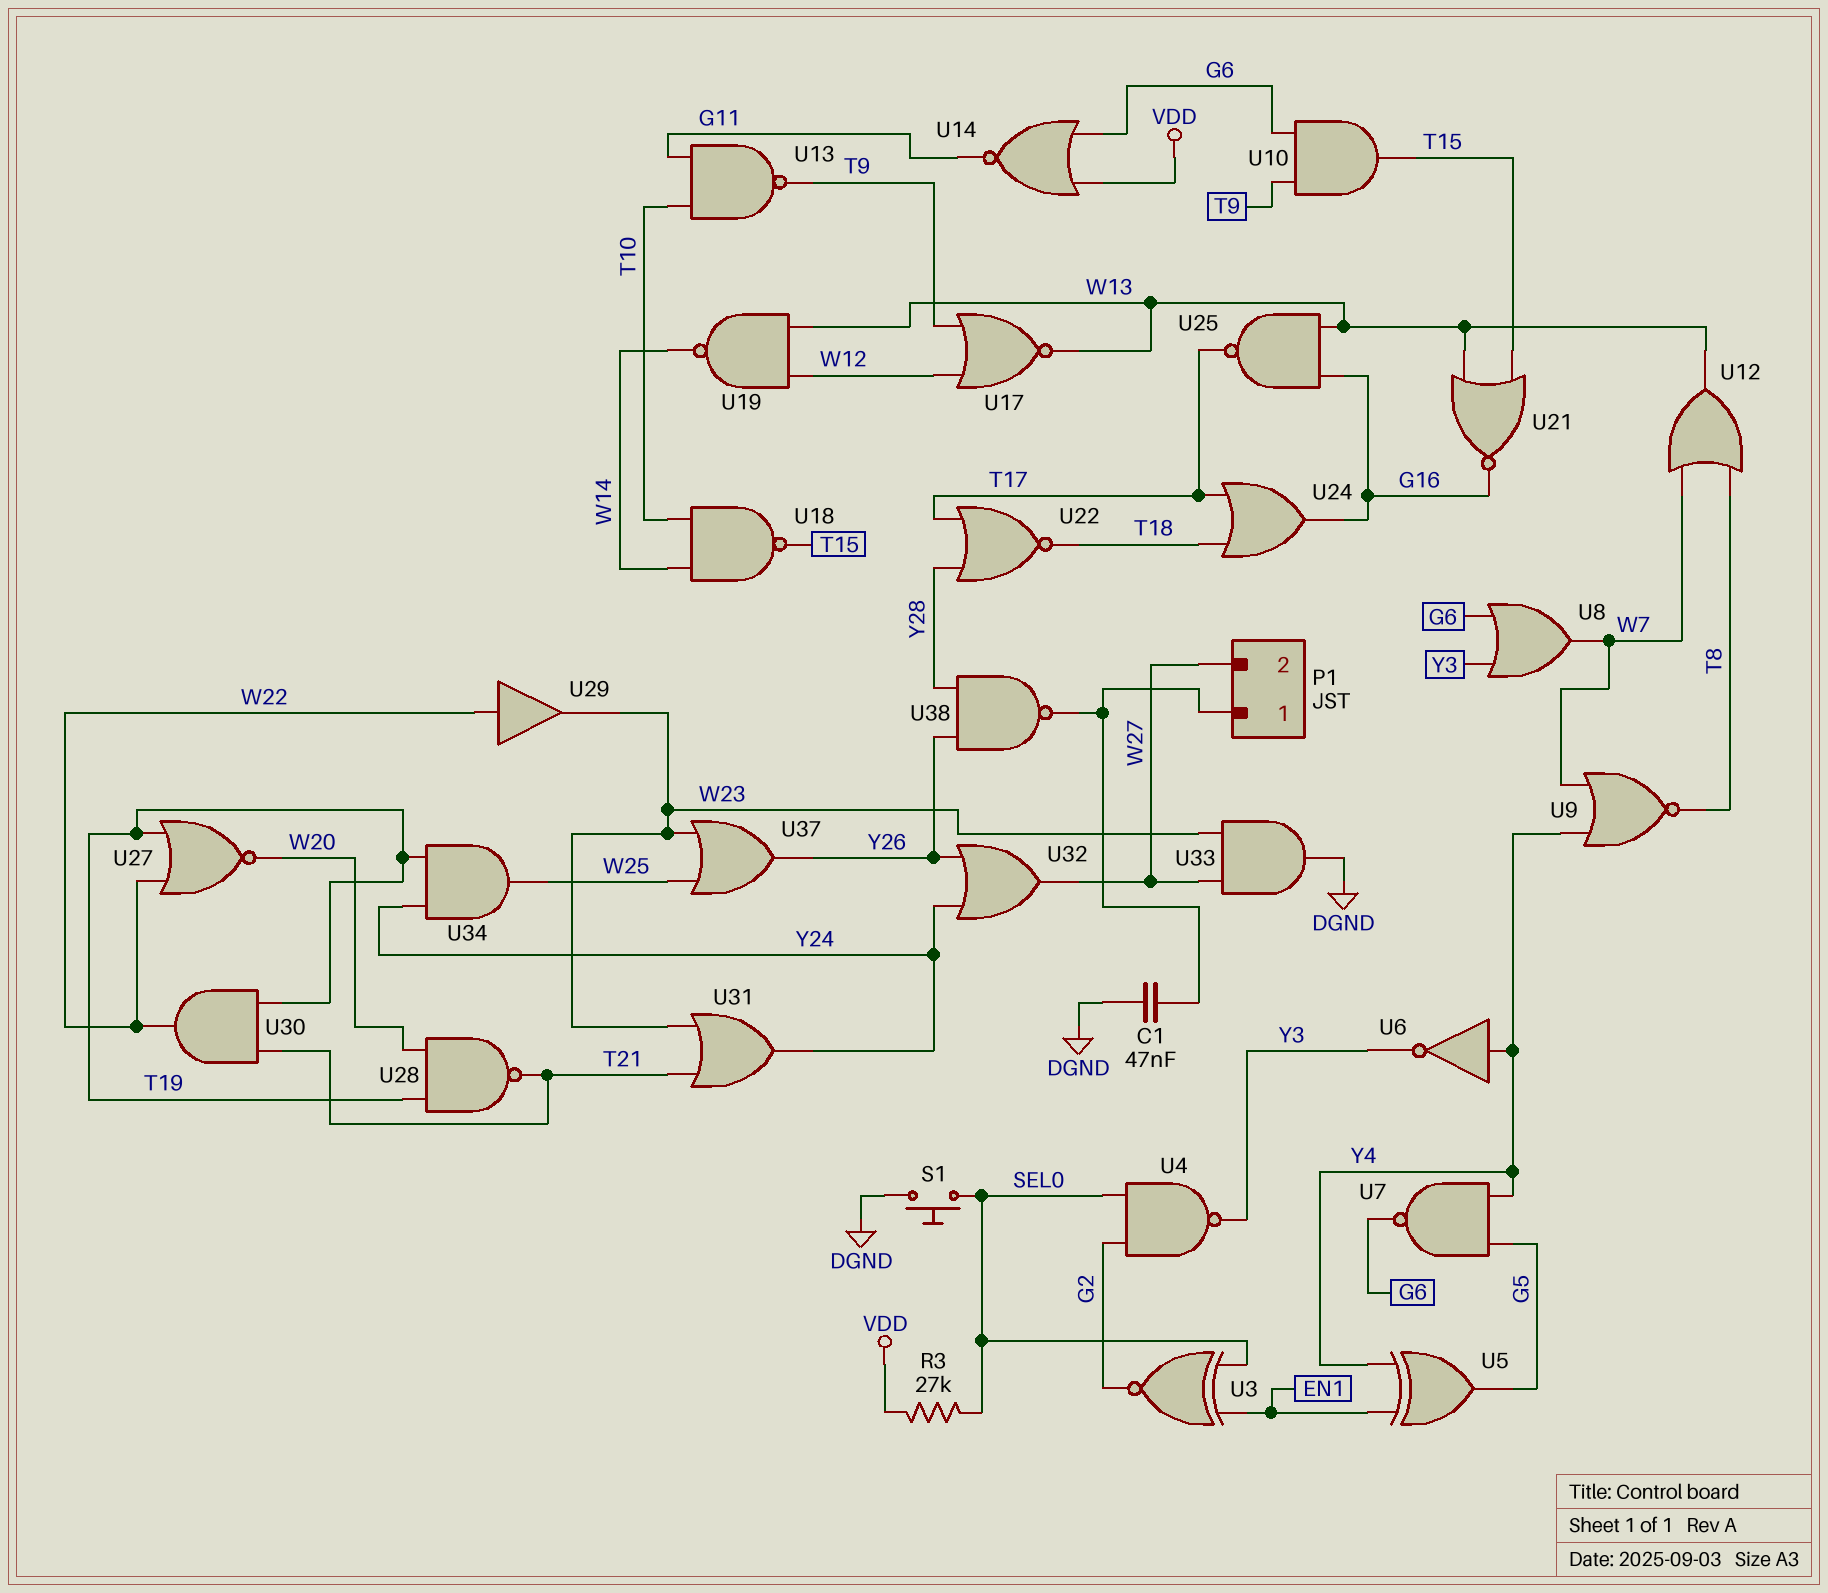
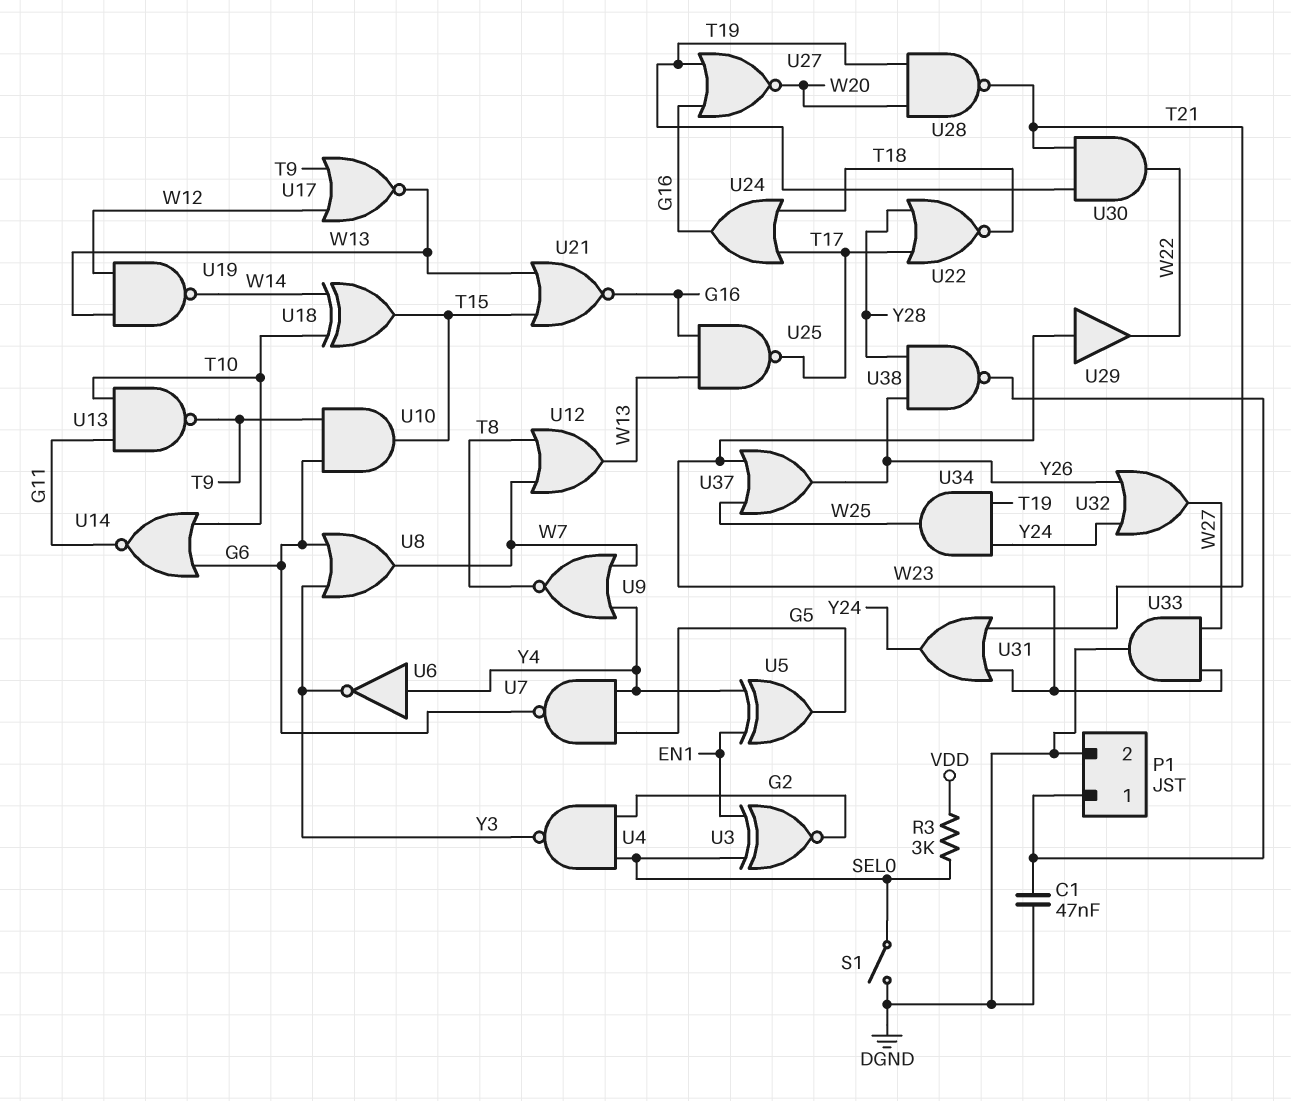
P1 pin 2: W27 -> DGND
R3: 27k (SEL0, VDD) -> 3k (SEL0, VDD)
S1: button (DGND, SEL0) -> switch (DGND, SEL0)
U14: NOR (in G6, in VDD, out G11) -> NOR (in G6, in T10, out G11)
U18: NAND (in T10, in W14, out T15) -> XOR (in T10, in W14, out T15)
U27: NOR (in T19, in W22, out W20) -> NOR (in G16, in T19, out W20)
U29: buffer (in W22, out W23) -> buffer (in W23, out W22)

